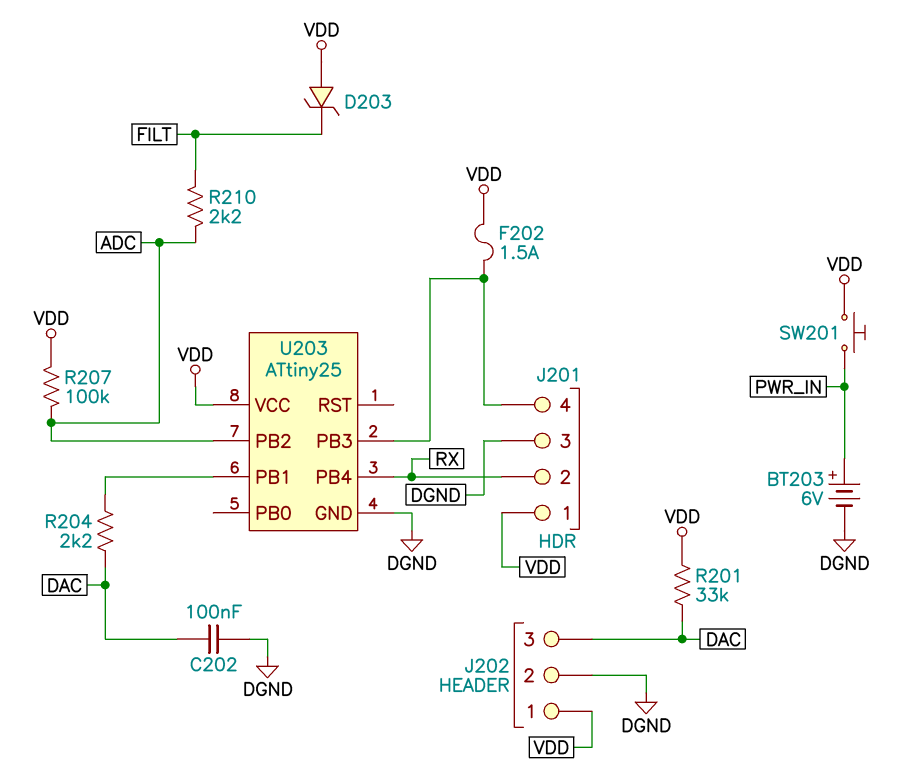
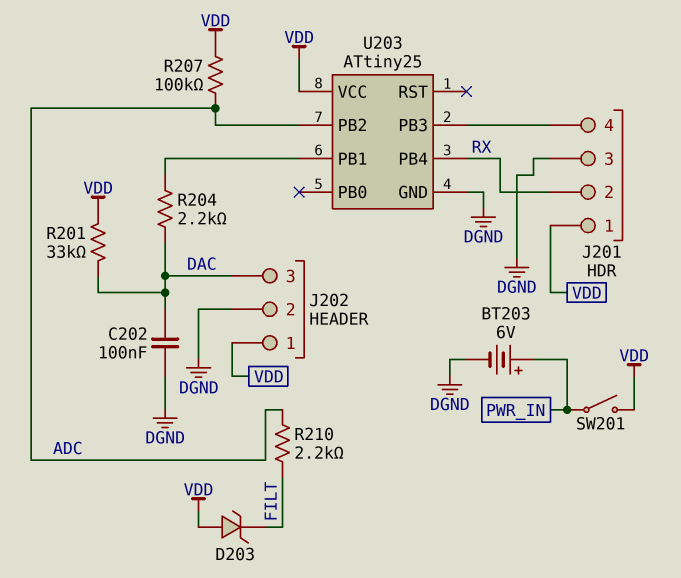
F202: 1.5A (J201/4, VDD) -> none
SW201: button (PWR_IN, VDD) -> switch (PWR_IN, VDD)

